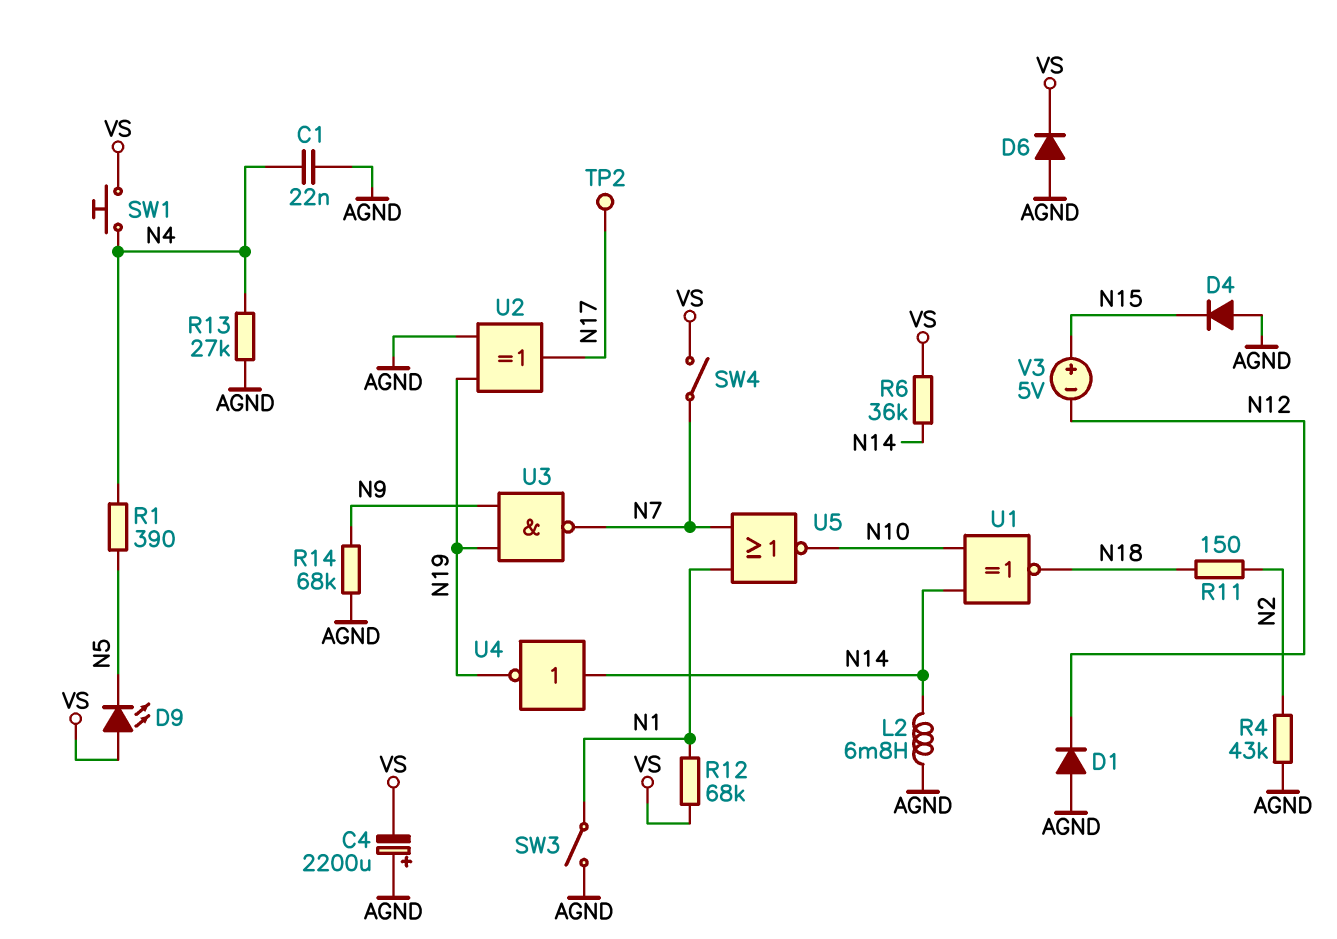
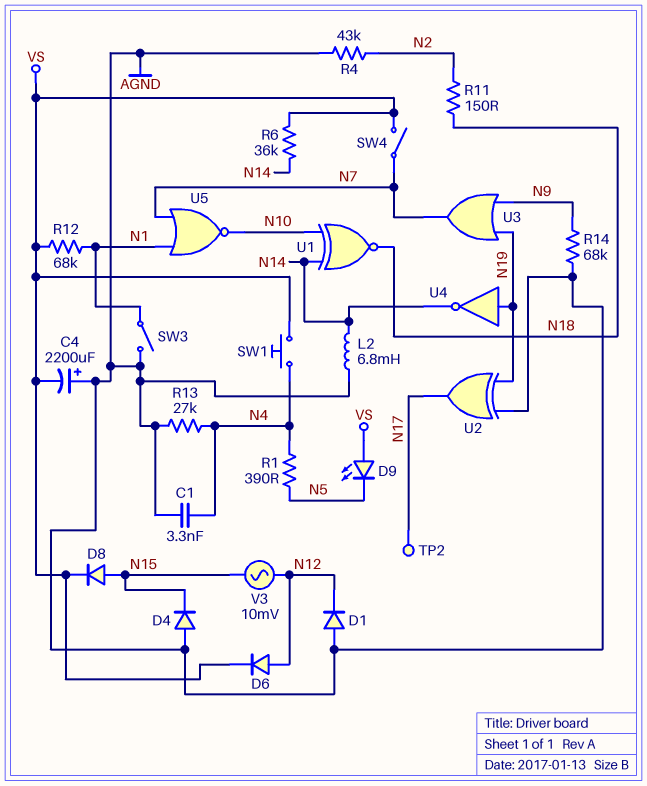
C1: 22nF (AGND, N4) -> 3.3nF (AGND, N4)
D6: diode (A AGND, K VS) -> diode (A N12, K VS)
D8: none -> diode (A N15, K VS)
U3: NAND (in N9, in N19, out N7) -> OR (in N9, in N19, out N7)
U4: NOT (in N14, out N19) -> NOT (in N19, out N14)
V3: 5V (plus N15, minus N12) -> AC 10mV (N12, N15)

